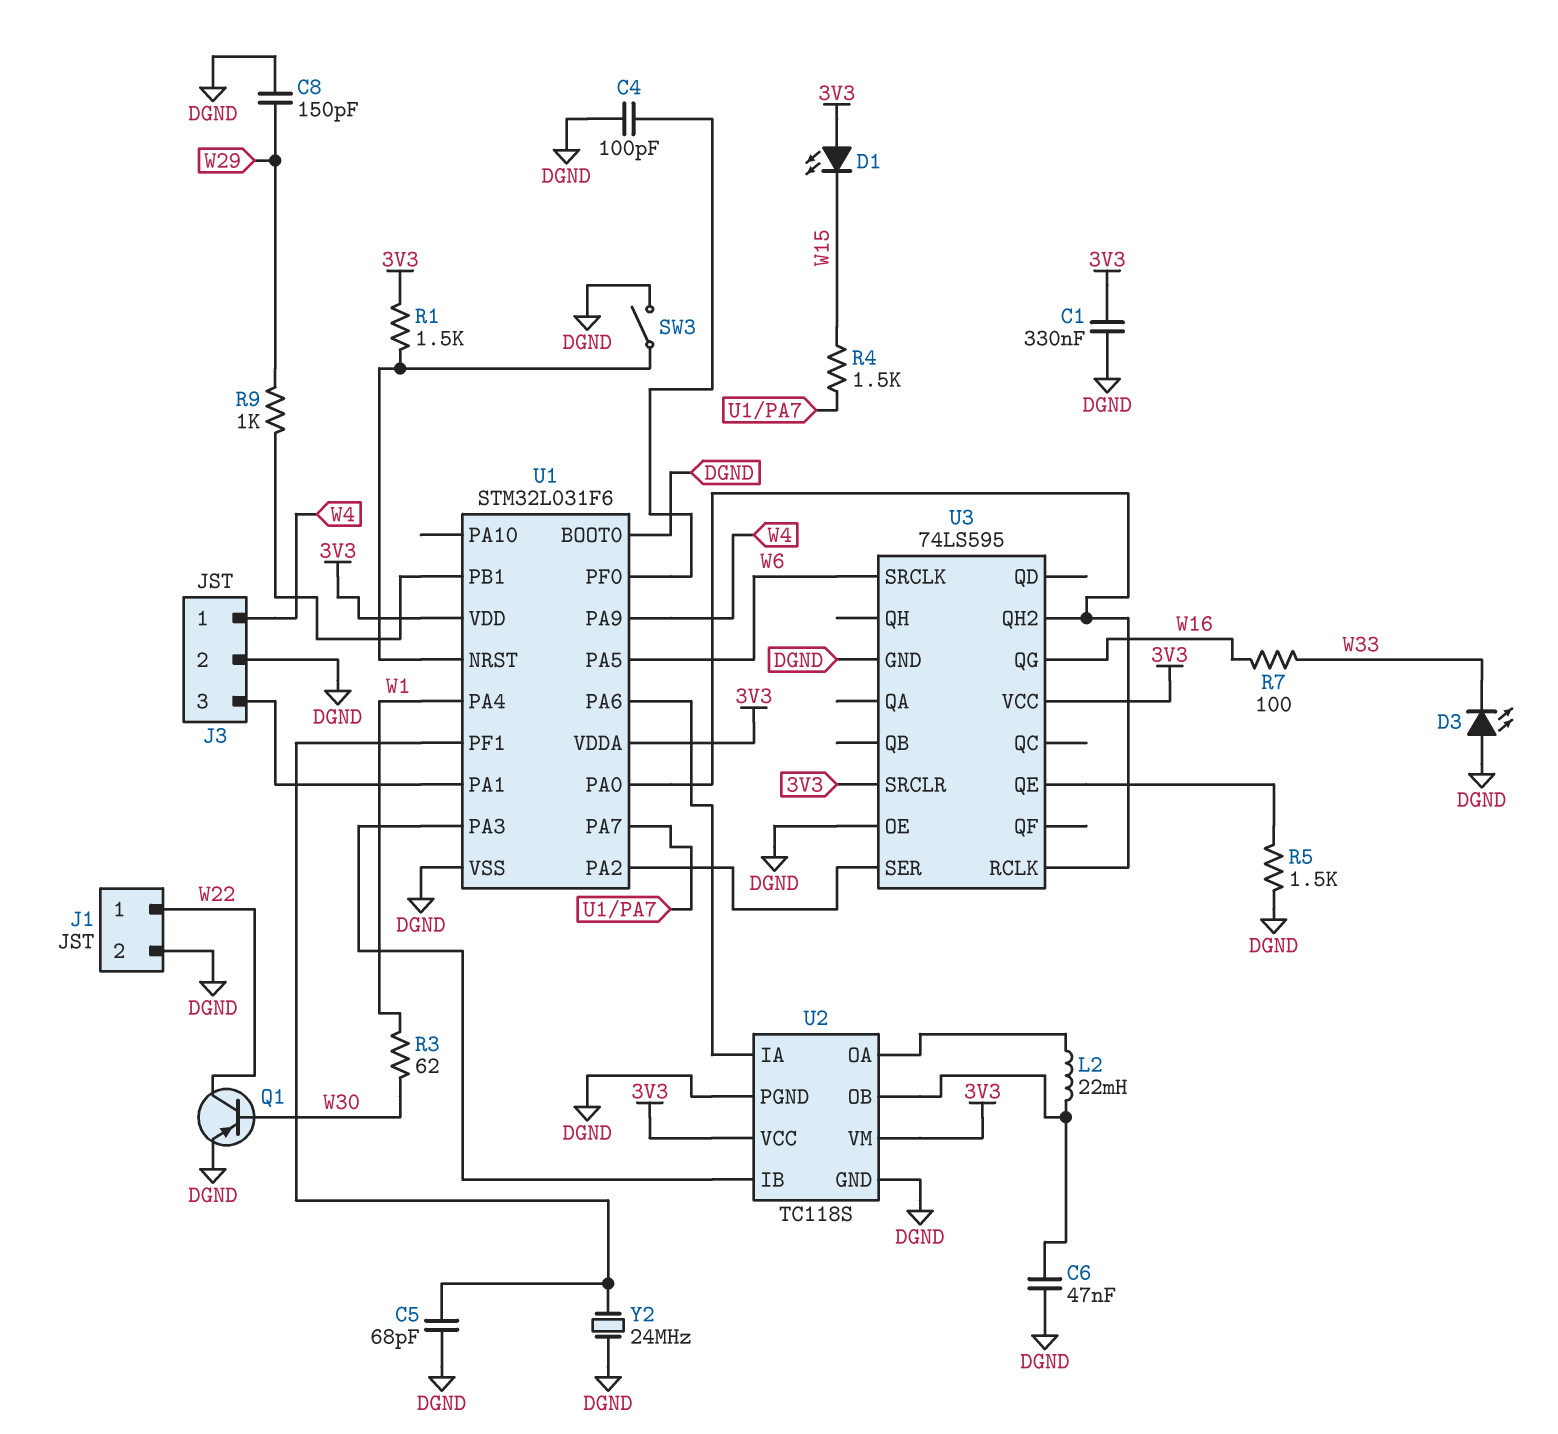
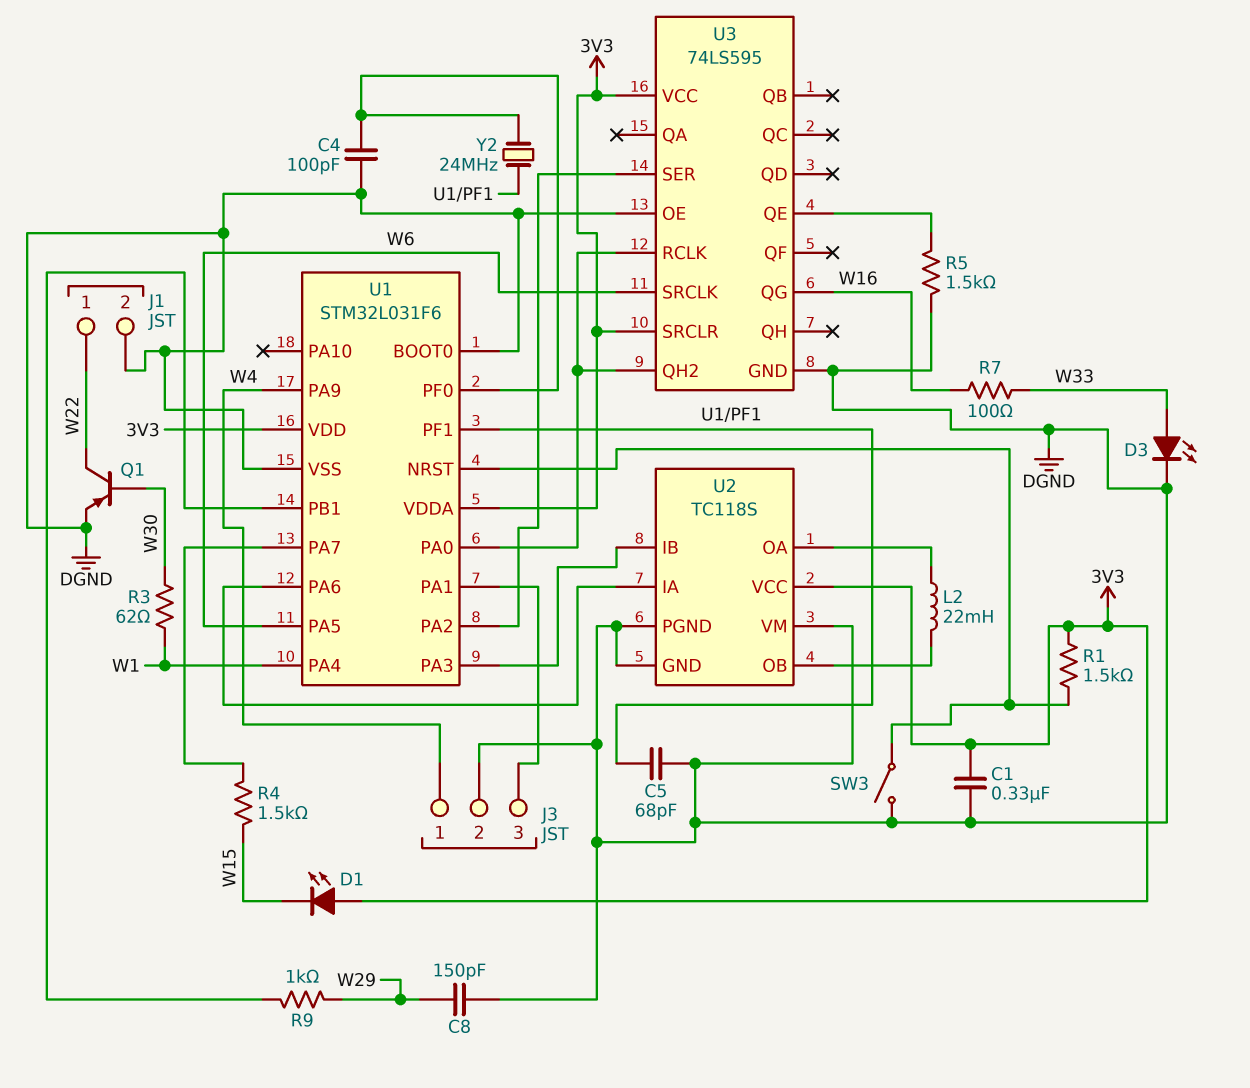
C6: 47nF (DGND, U2/OB) -> none
D3: LED (A DGND, K W33) -> LED (A W33, K DGND)
U2 pin VM: 3V3 -> DGND
Y2: 24MHz (DGND, U1/PF1) -> 24MHz (U1/PF0, U1/PF1)

